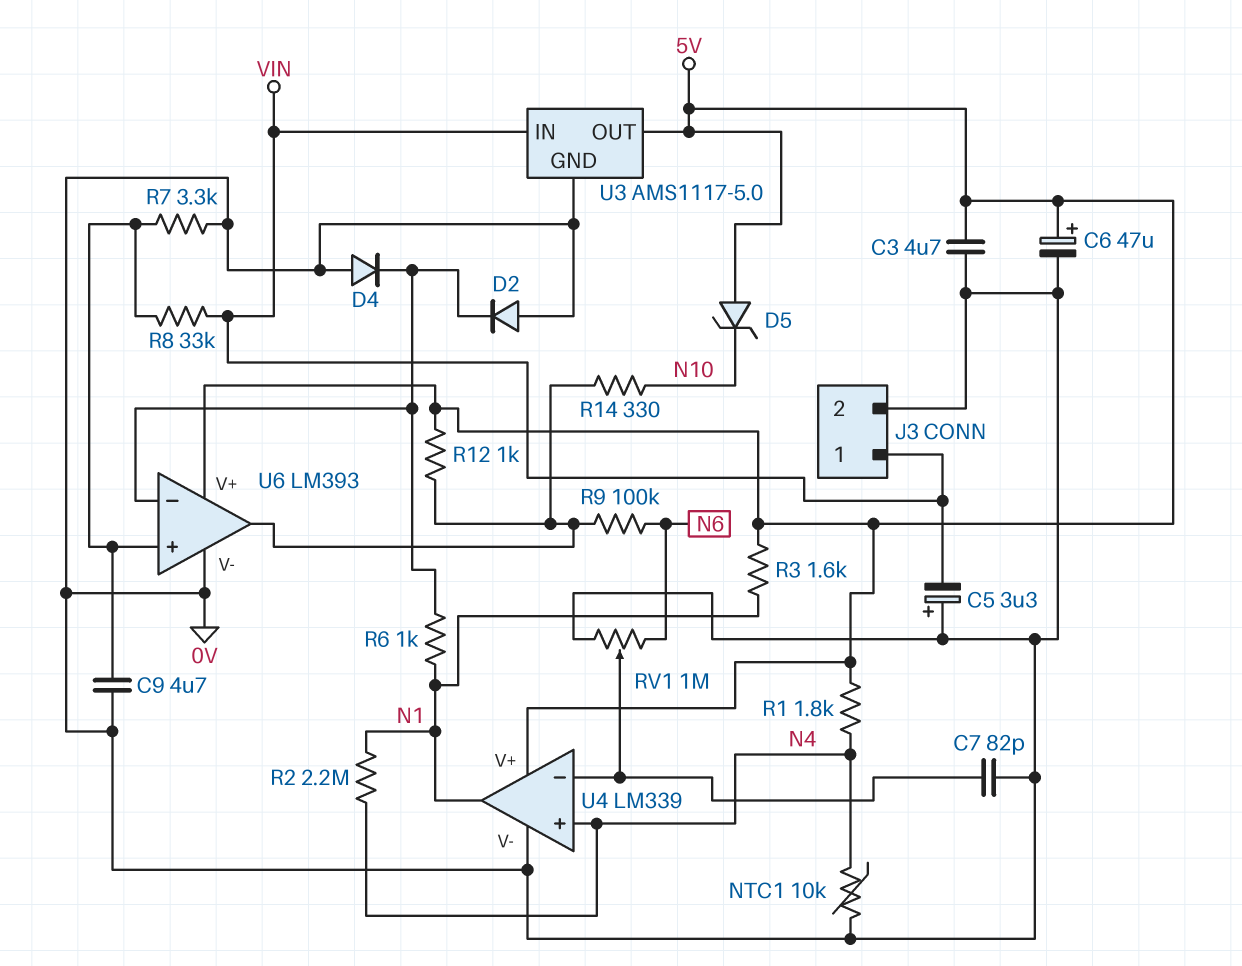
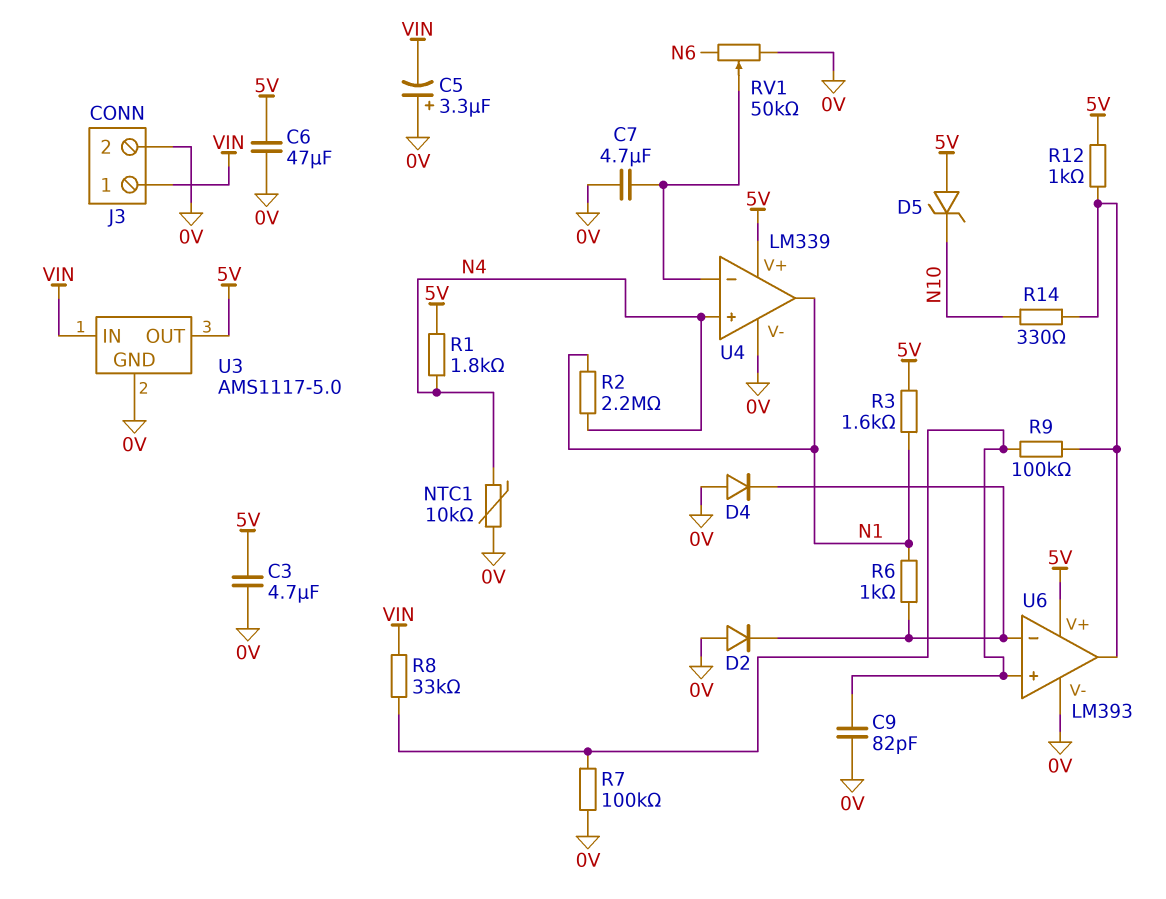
C6: 47uF (plus 5V, minus 0V) -> 47uF (0V, 5V)
C7: 82pF (0V, U4/in-) -> 4.7uF (0V, U4/in-)
C9: 4.7uF (0V, U6/in+) -> 82pF (0V, U6/in+)
R7: 3.3k (0V, U6/in+) -> 100k (0V, U6/in+)
R9: 100k (N6, U6/out) -> 100k (U6/in+, U6/out)
RV1: 1M (0V, N6, wiper U4/in-) -> 50k (0V, N6, wiper U4/in-)

